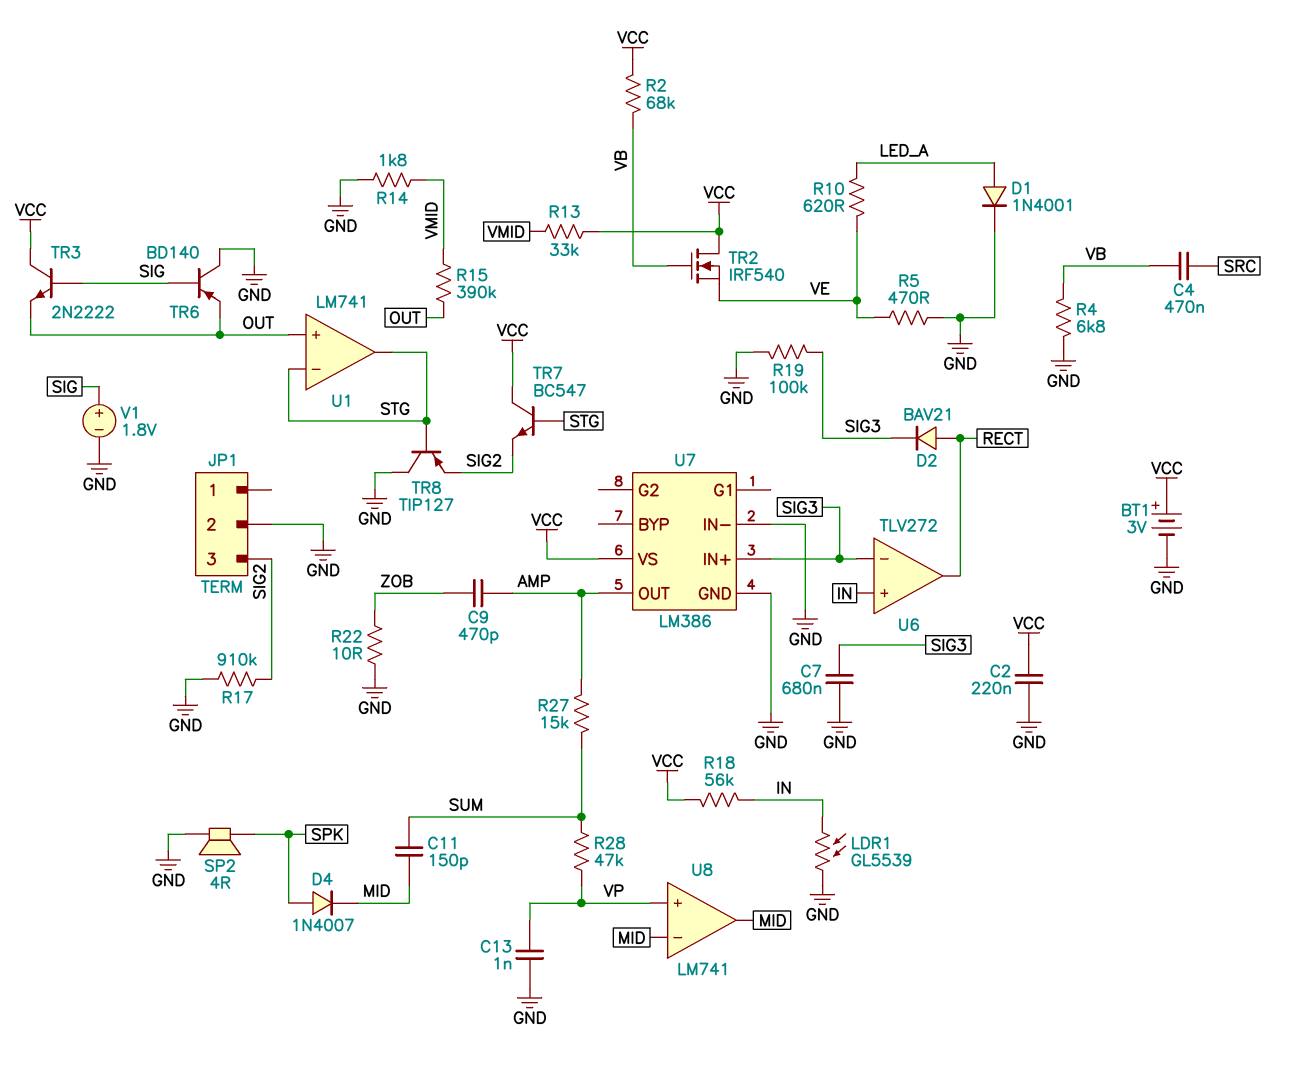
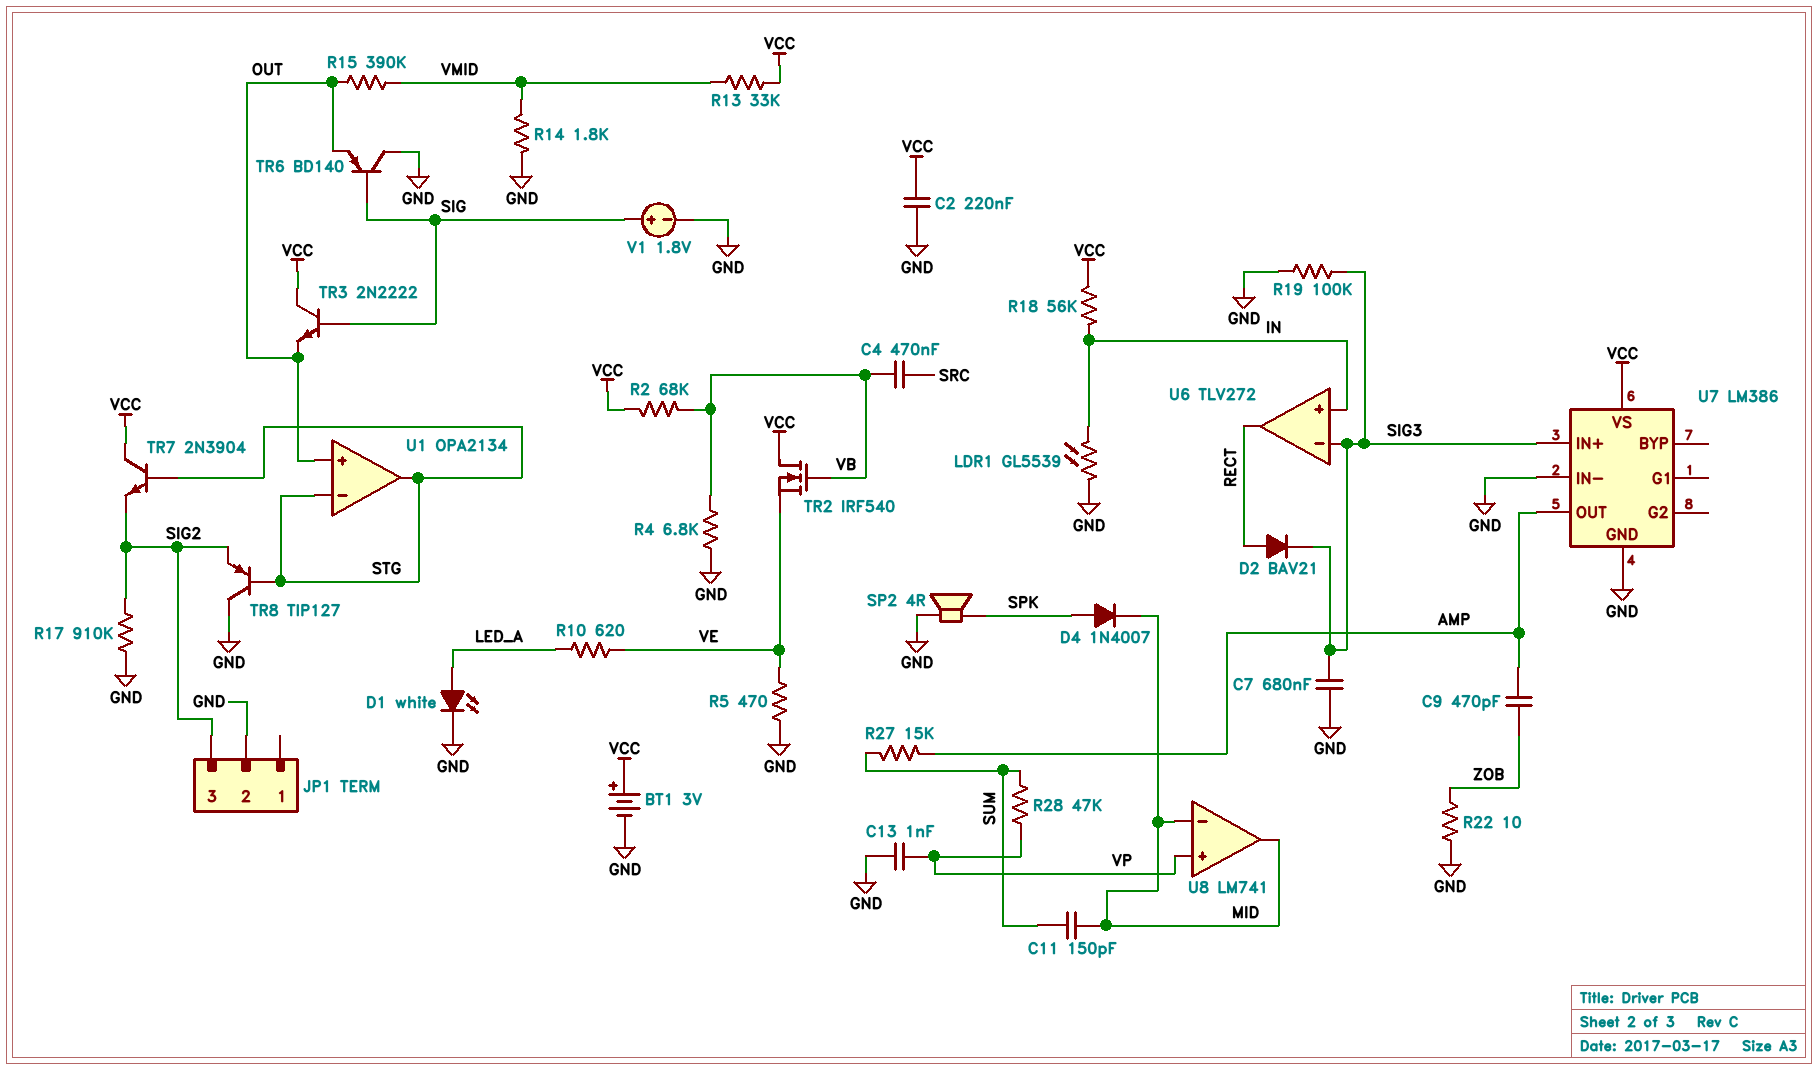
D1: diode 1N4001 (A LED_A, K GND) -> LED white (A LED_A, K GND)
TR7: NPN BC547 (B STG, C VCC, E SIG2) -> NPN 2N3904 (B STG, C VCC, E SIG2)
U1: LM741 -> OPA2134

